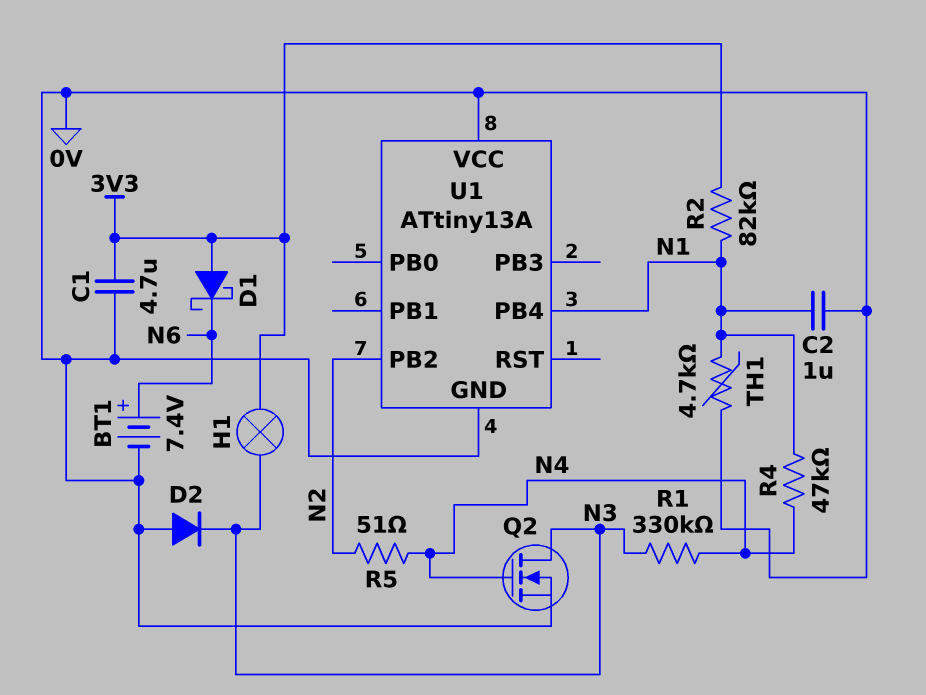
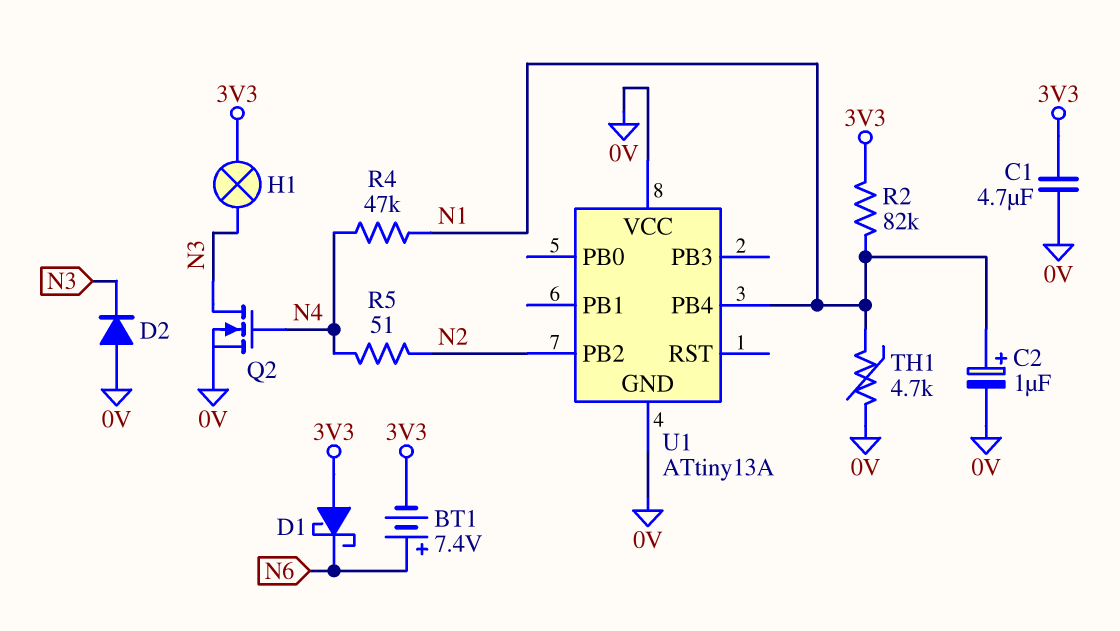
BT1: 7.4V (plus N6, minus 0V) -> 7.4V (plus N6, minus 3V3)
C2: 1uF (0V, N1) -> 1uF (plus N1, minus 0V)
R1: 330k (N3, N4) -> none

